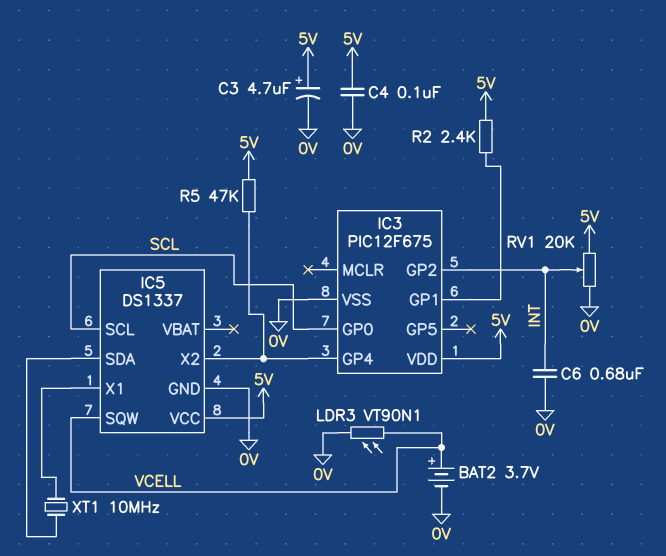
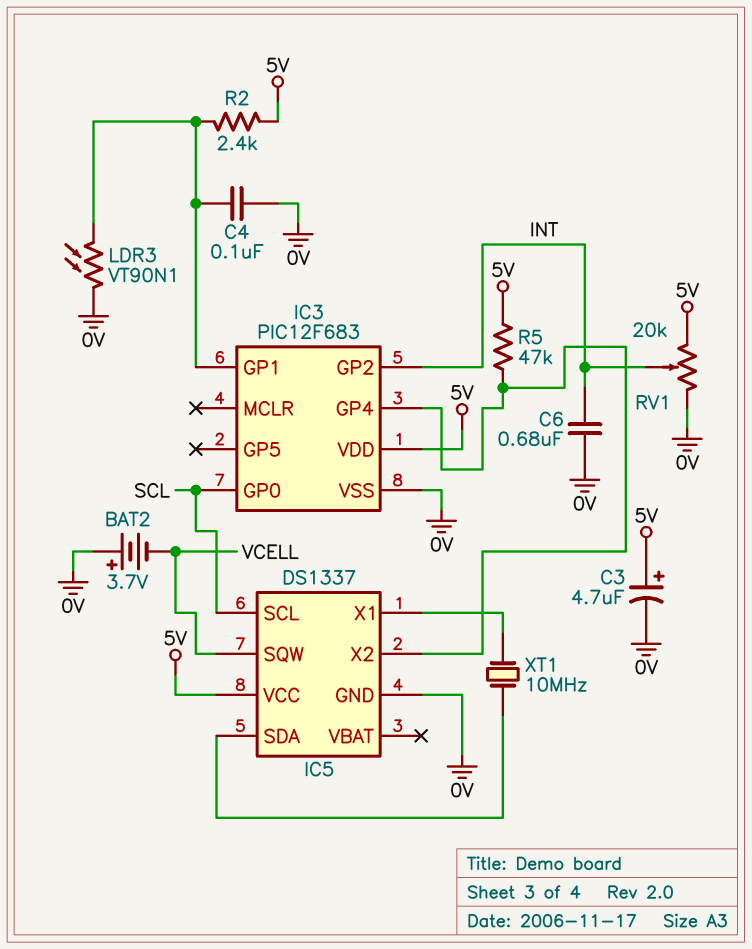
BAT2: 3.7V (plus VCELL, minus 0V) -> 3.7V (plus 0V, minus VCELL)
C4: 100nF (0V, 5V) -> 100nF (0V, IC3/GP1)
IC3: PIC12F675 -> PIC12F683
LDR3: VT90N1 (0V, VCELL) -> VT90N1 (0V, IC3/GP1)

